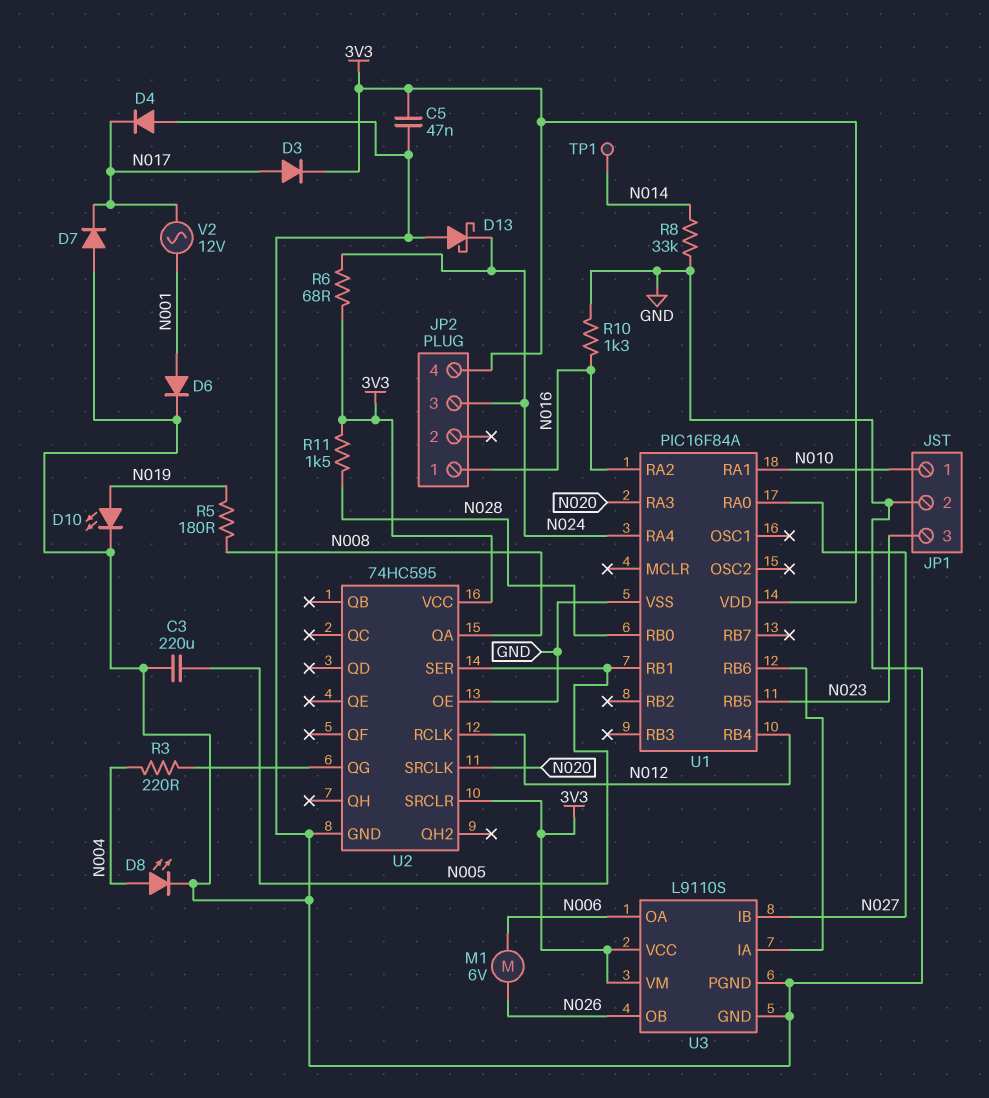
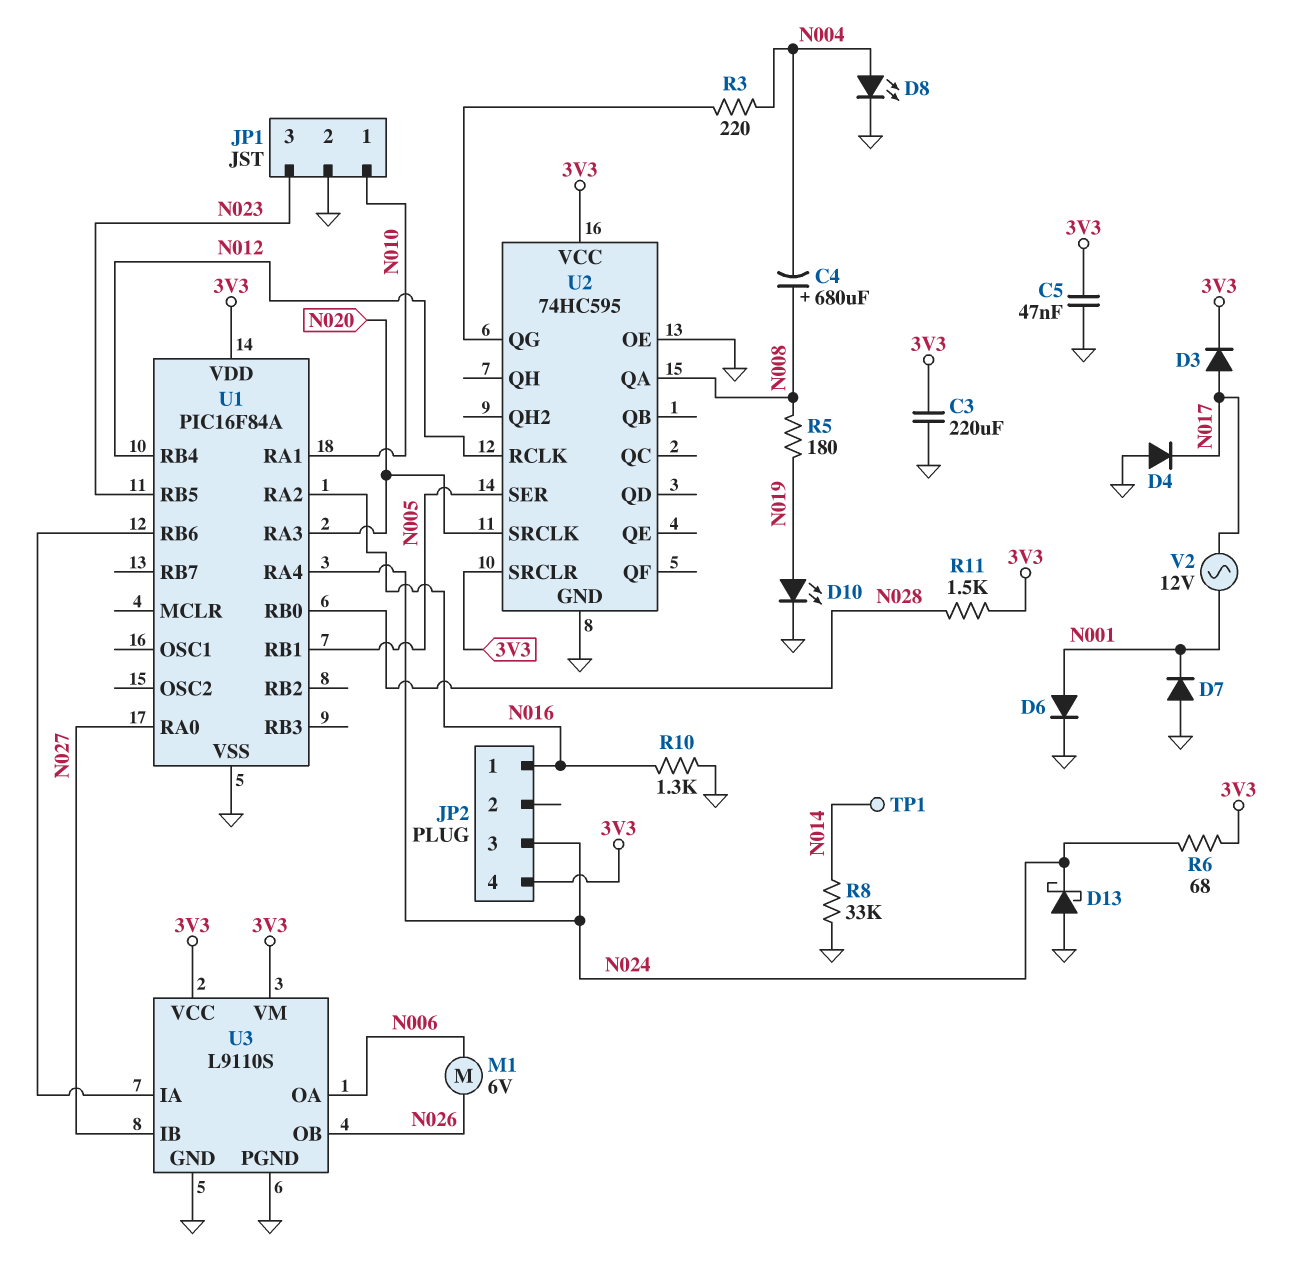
C3: 220uF (GND, N005) -> 220uF (3V3, GND)
C4: none -> 680uF (plus N008, minus N004)
D7: diode (A GND, K N017) -> diode (A GND, K N001)

